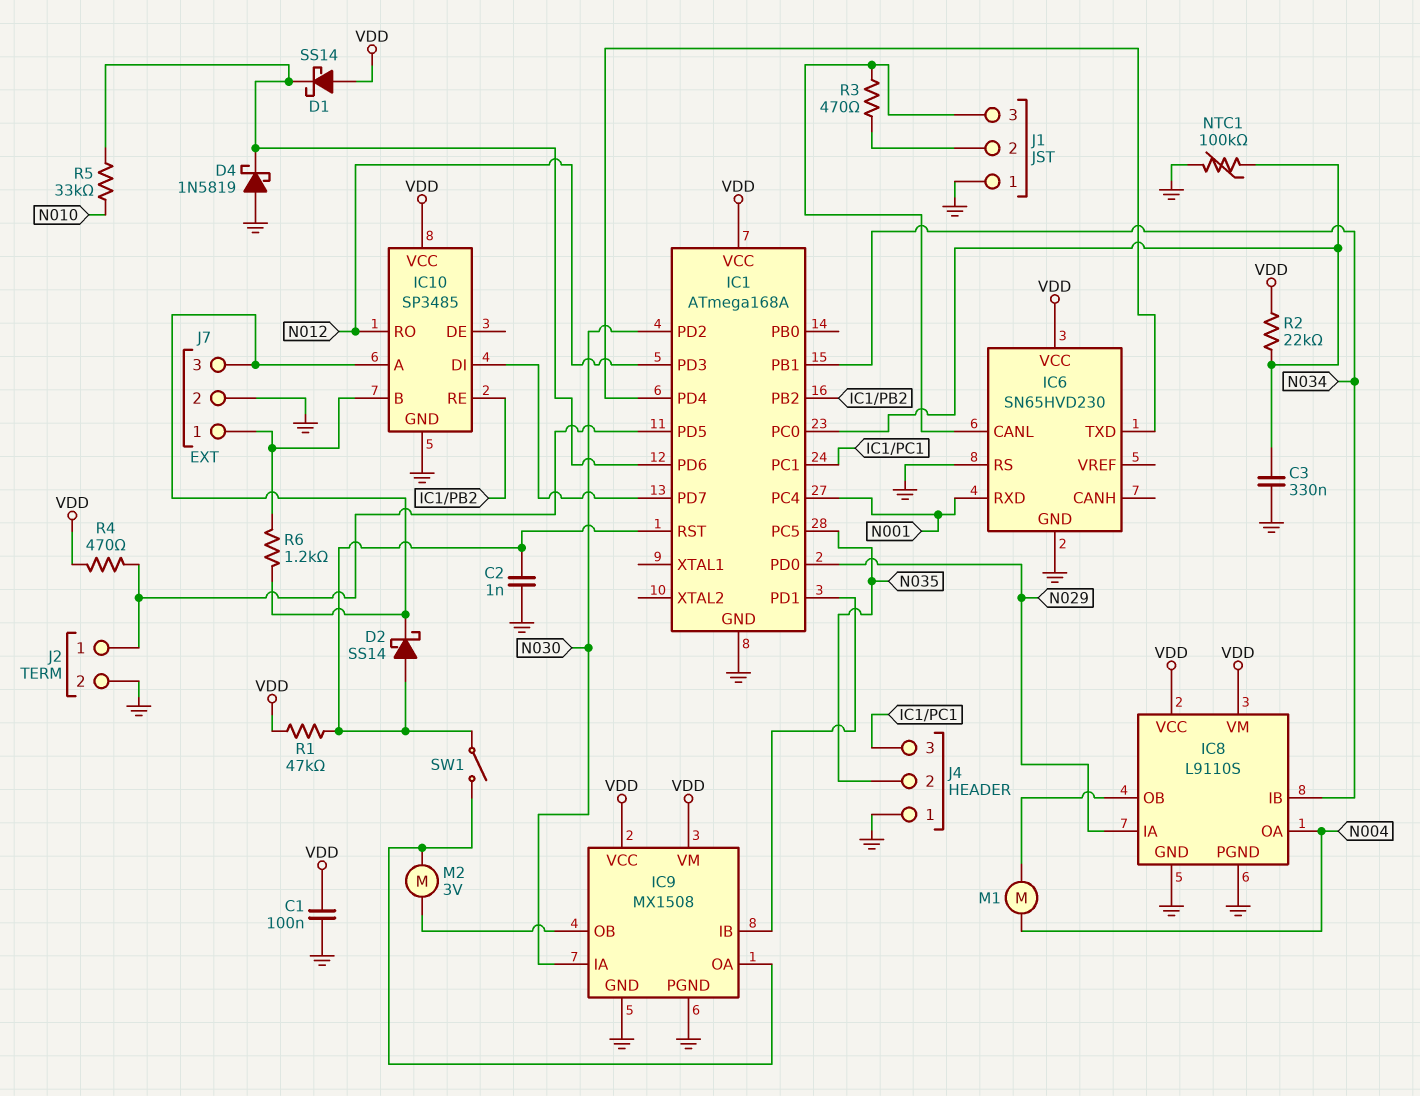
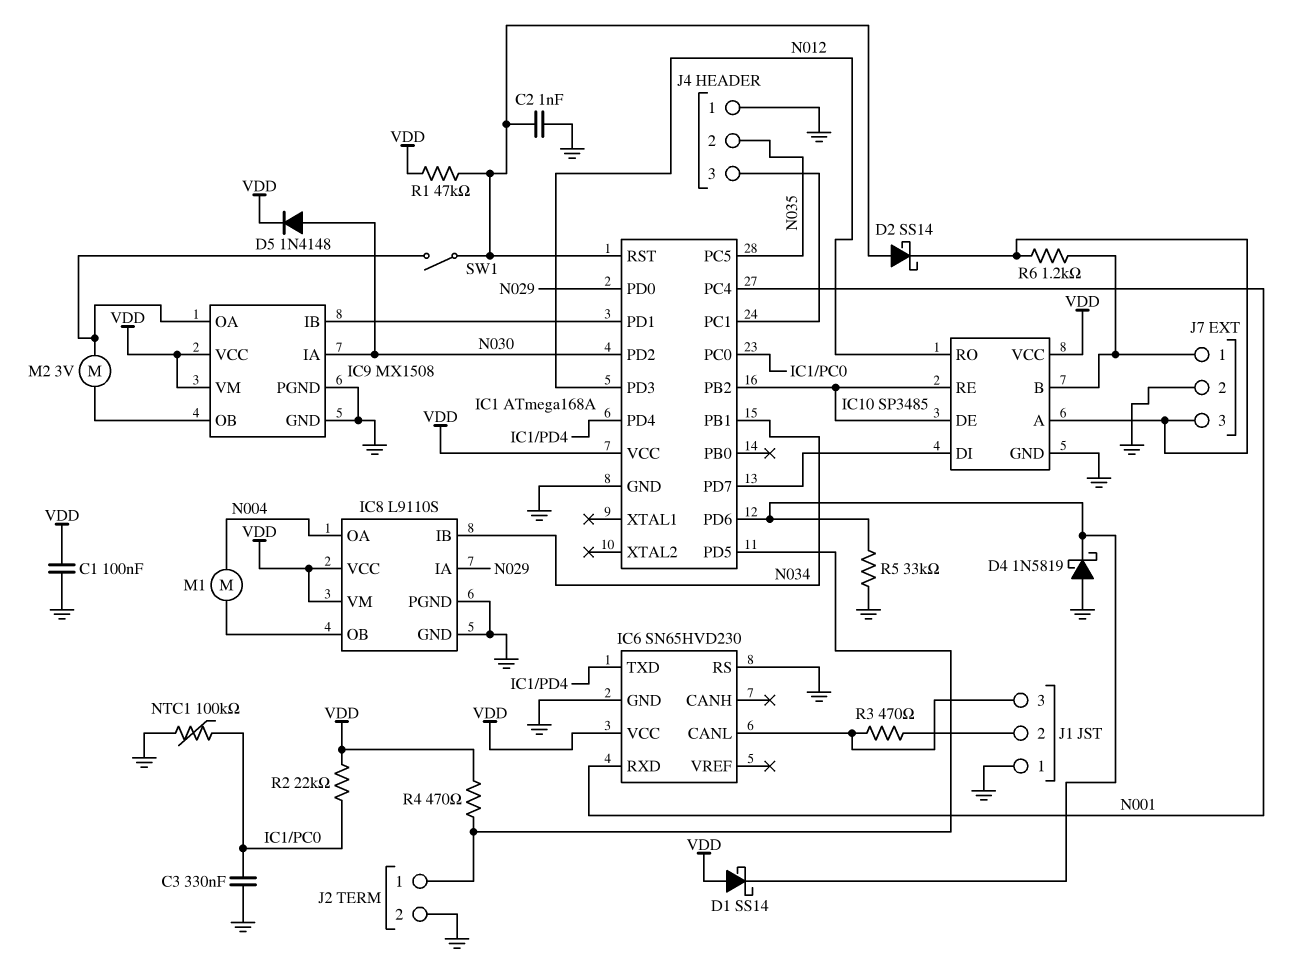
D5: none -> diode 1N4148 (A N030, K VDD)
IC10 pin DE: none -> IC1/PB2
R5: 33k (IC1/PD6, N010) -> 33k (GND, IC1/PD6)

